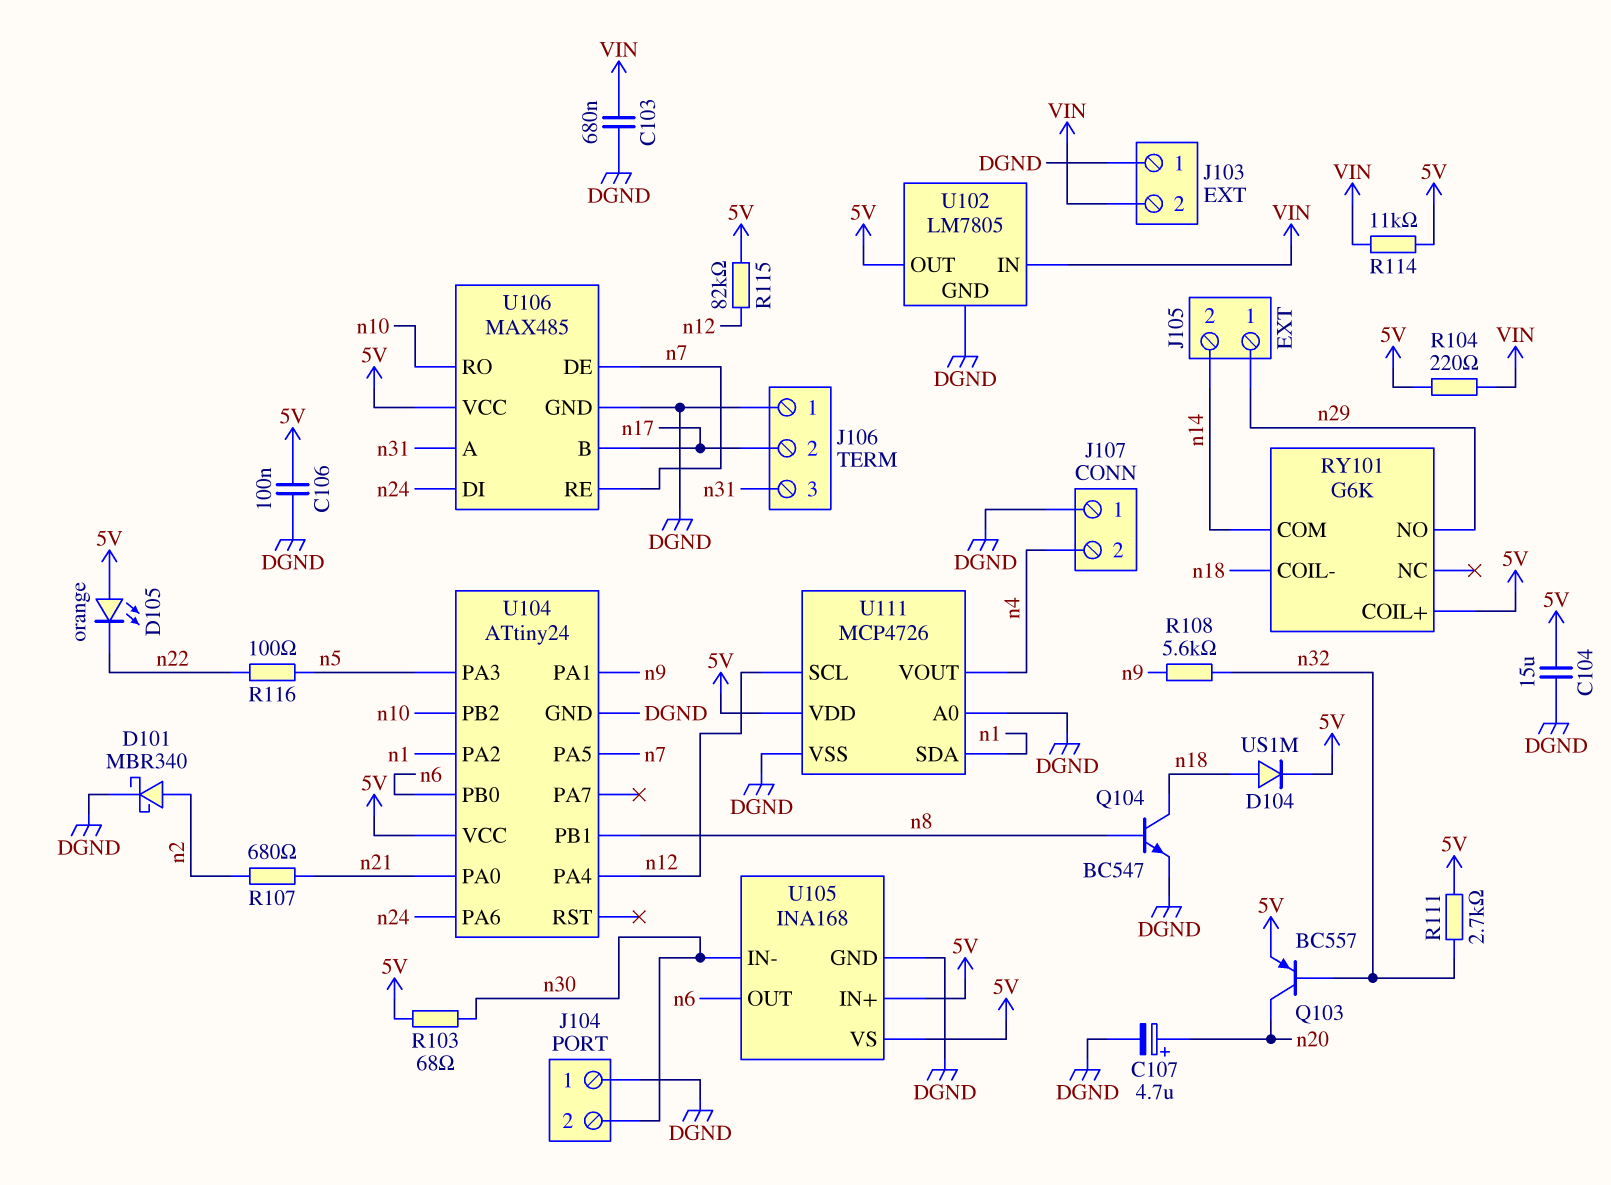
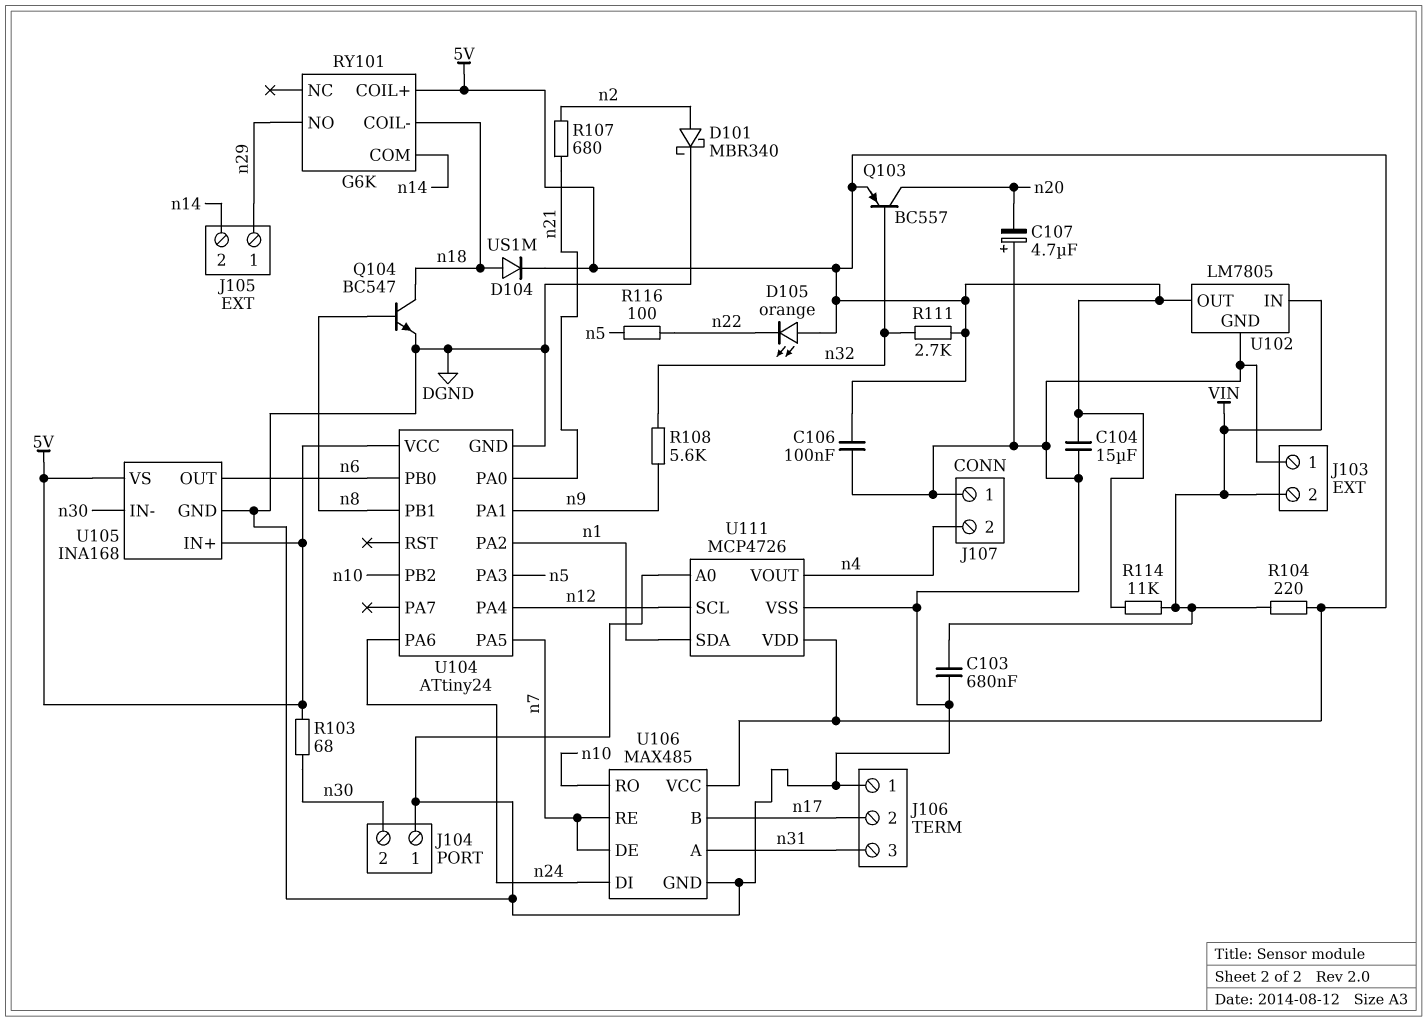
C107: 4.7uF (plus n20, minus DGND) -> 4.7uF (plus DGND, minus n20)
R115: 82k (5V, n12) -> none

